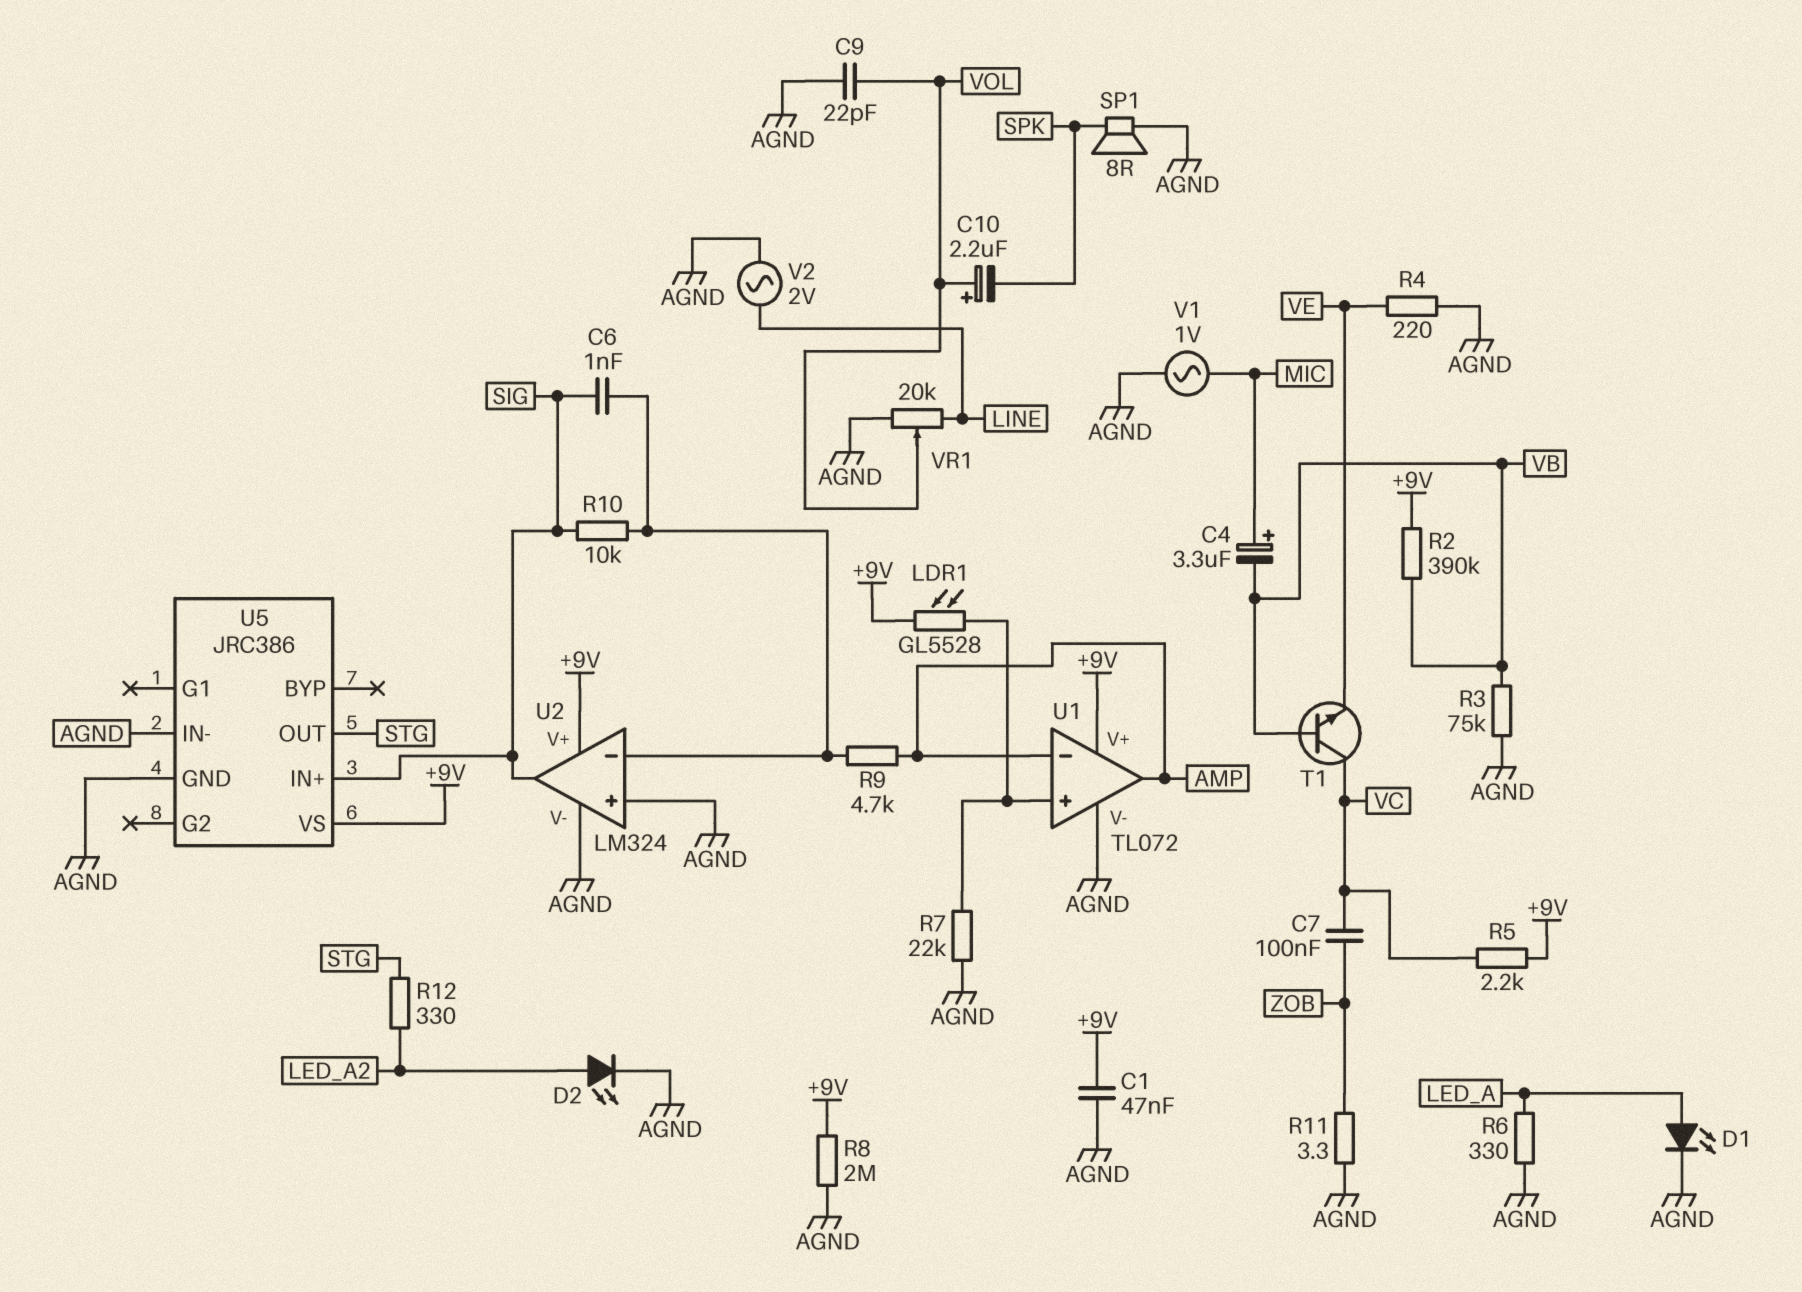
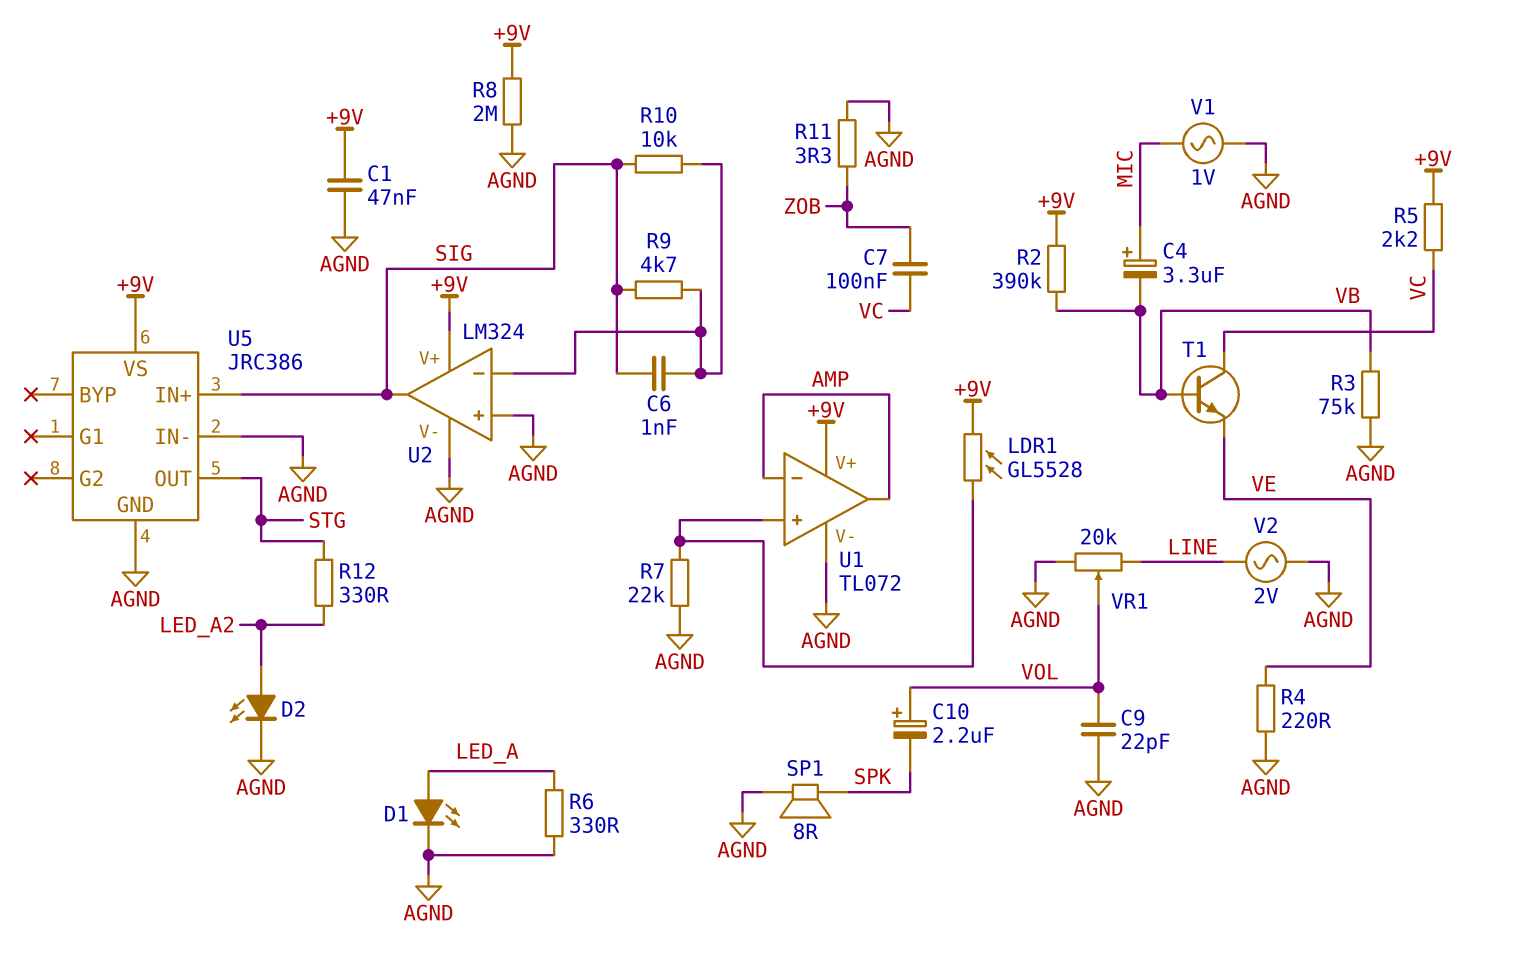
R9: 4.7k (AMP, U2/in-) -> 4.7k (SIG, U2/in-)

